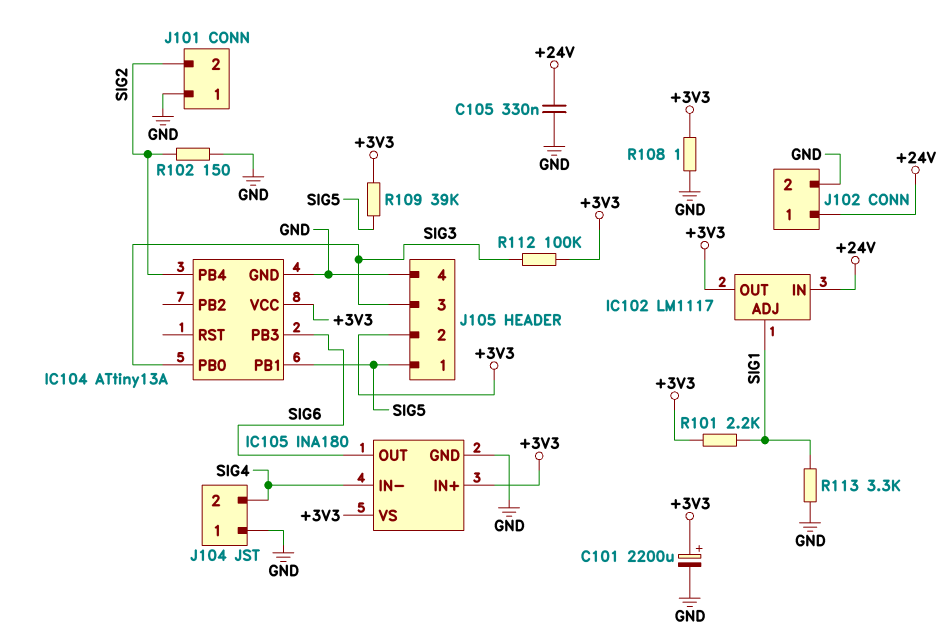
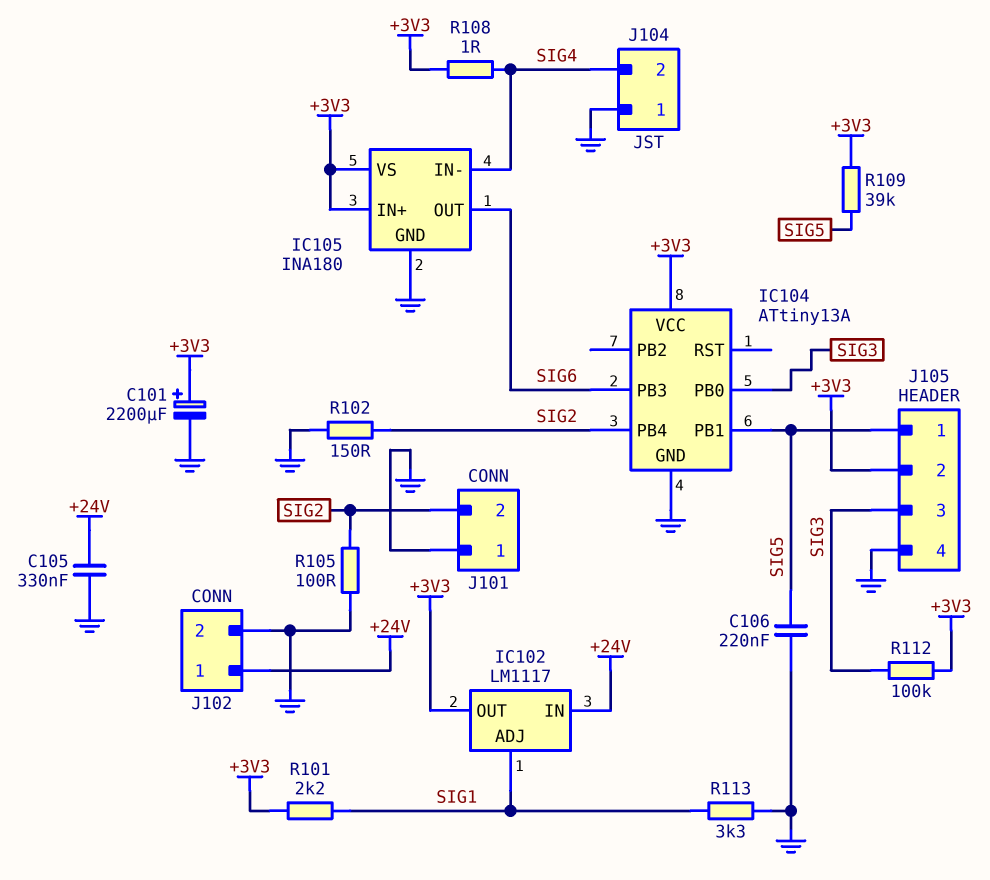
C106: none -> 220nF (GND, SIG5)
R105: none -> 100 (GND, SIG2)
R108: 1 (+3V3, GND) -> 1 (+3V3, SIG4)

